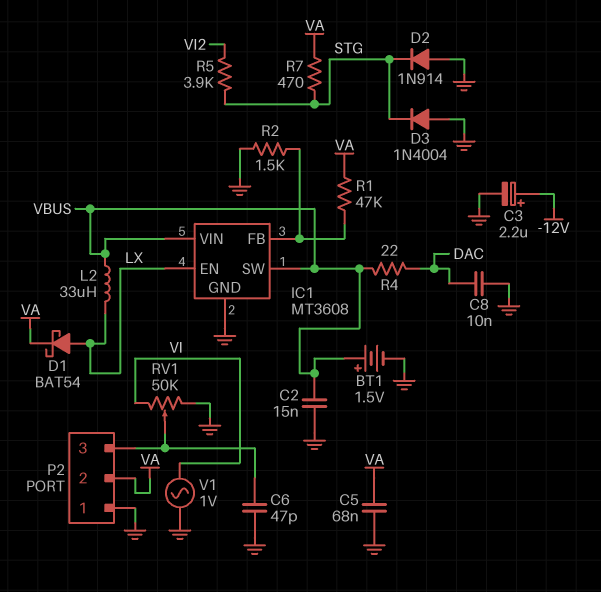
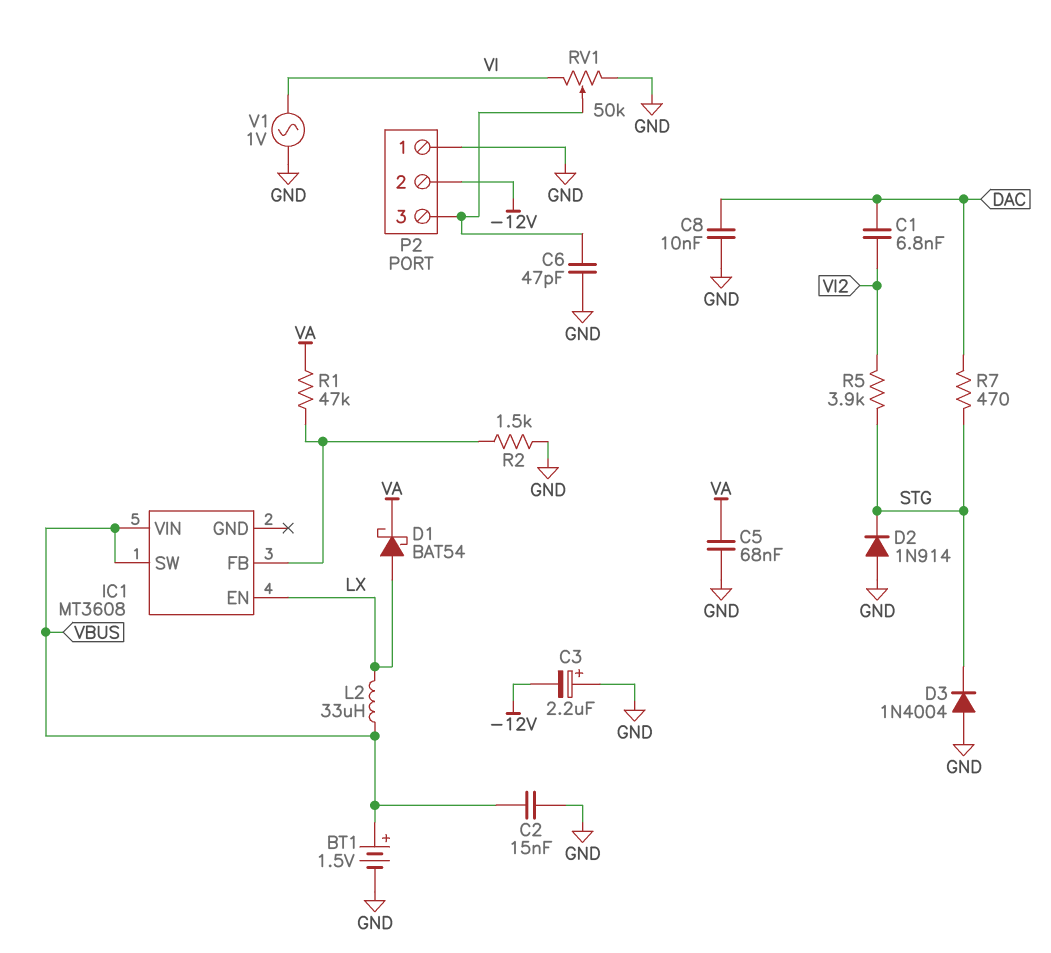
C1: none -> 6.8nF (DAC, VI2)
C3: 2.2uF (plus -12V, minus GND) -> 2.2uF (plus GND, minus -12V)
IC1 pin GND: GND -> none
P2 pin 2: VA -> -12V
R4: 22 (DAC, VBUS) -> none
R7: 470 (STG, VA) -> 470 (DAC, STG)

